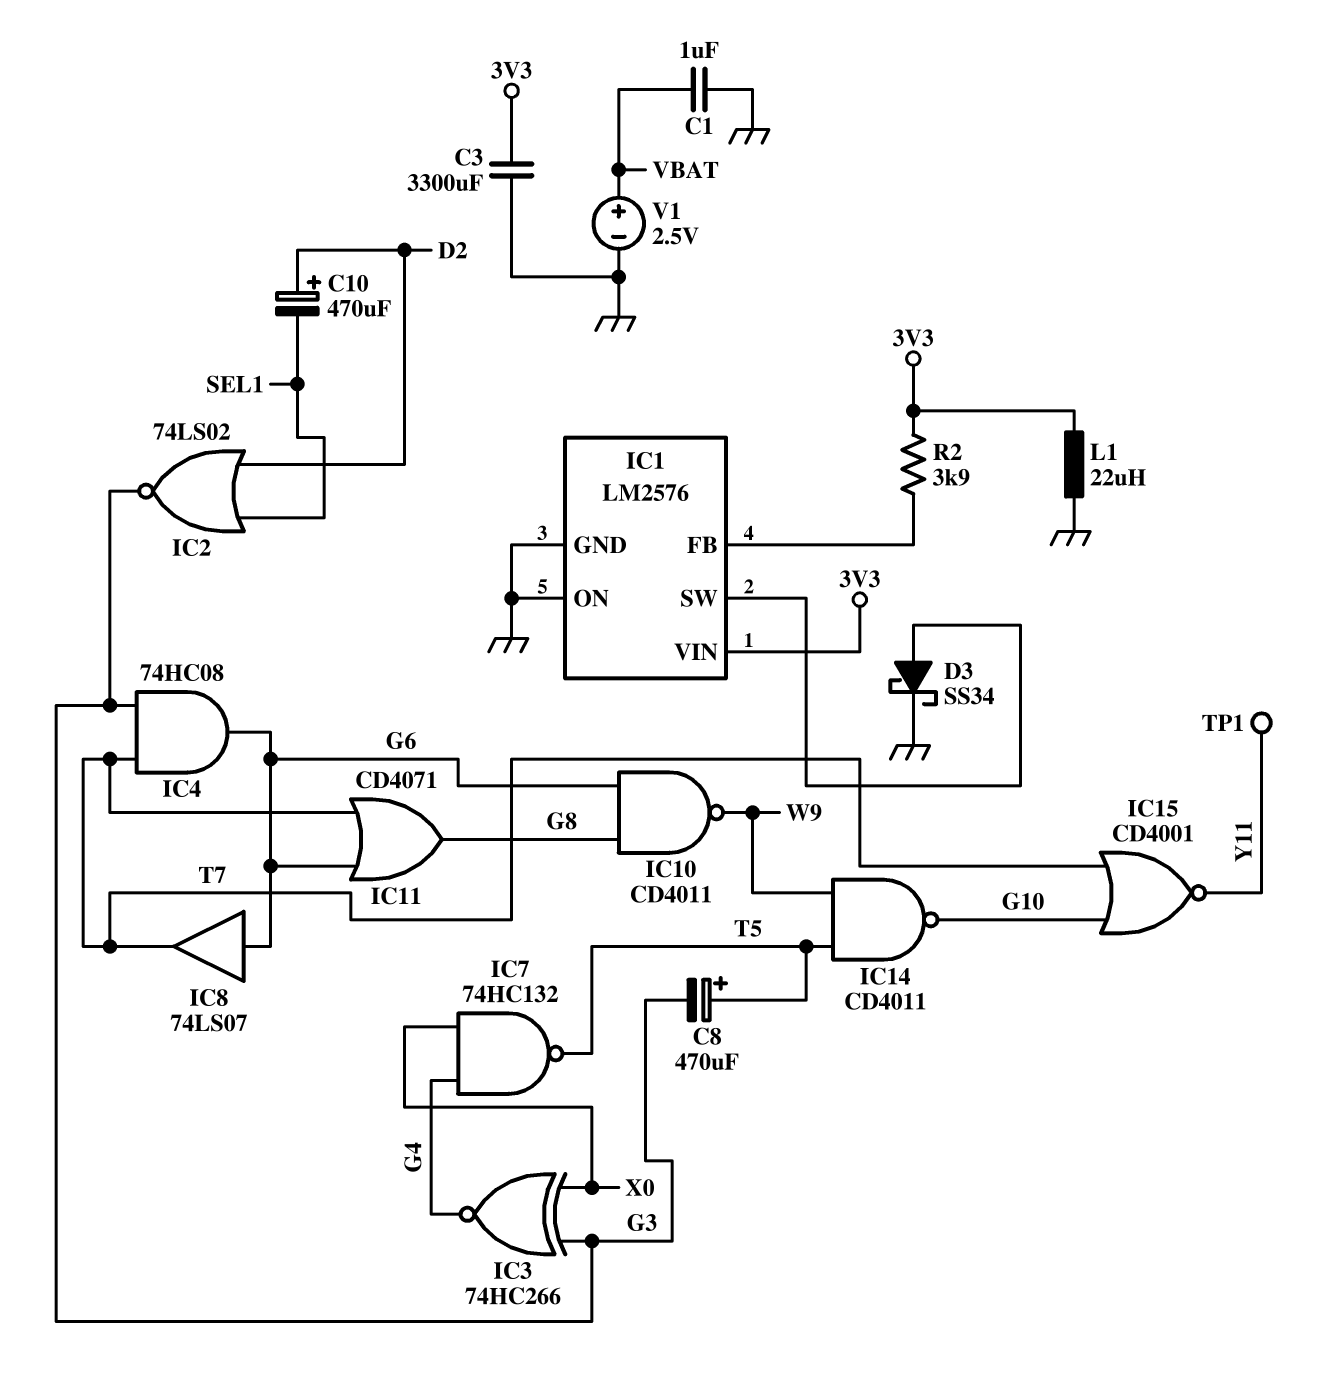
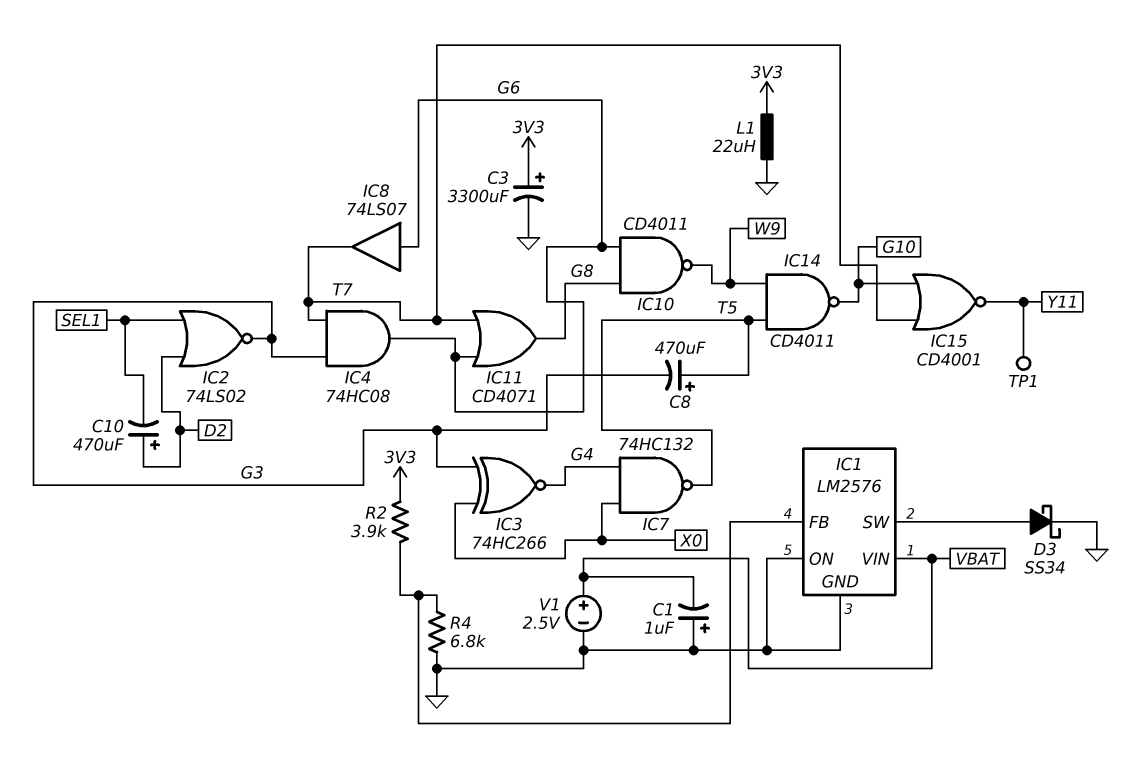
C1: 1uF (GND, VBAT) -> 1uF (plus GND, minus VBAT)
C3: 3300uF (3V3, GND) -> 3300uF (plus 3V3, minus GND)
IC1 pin VIN: 3V3 -> VBAT
R4: none -> 6.8k (GND, IC1/FB)

